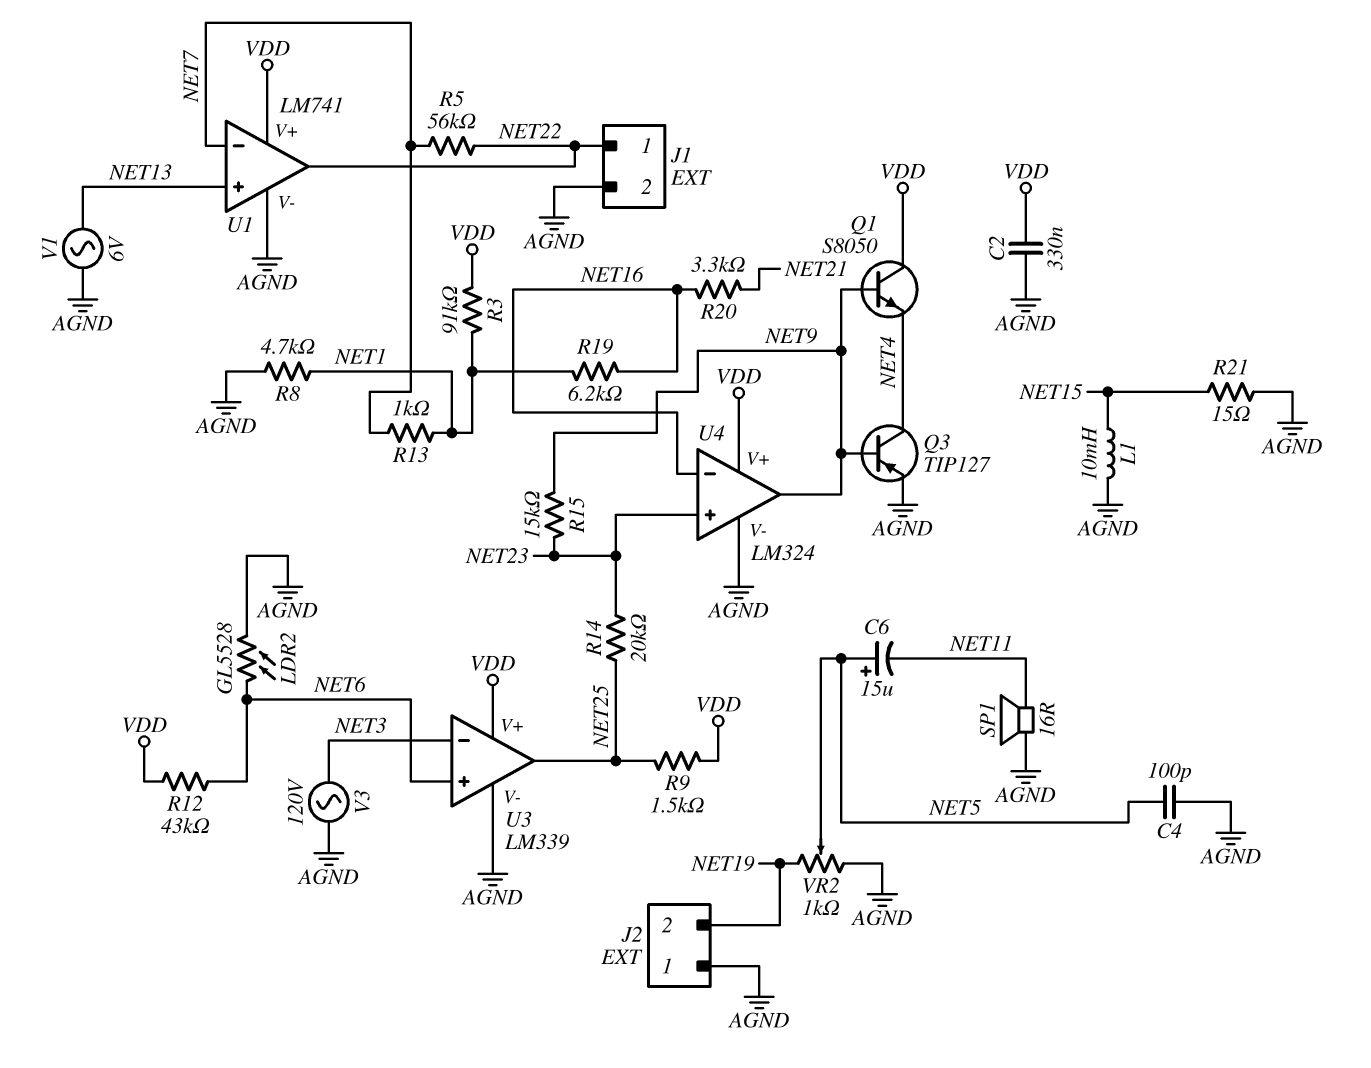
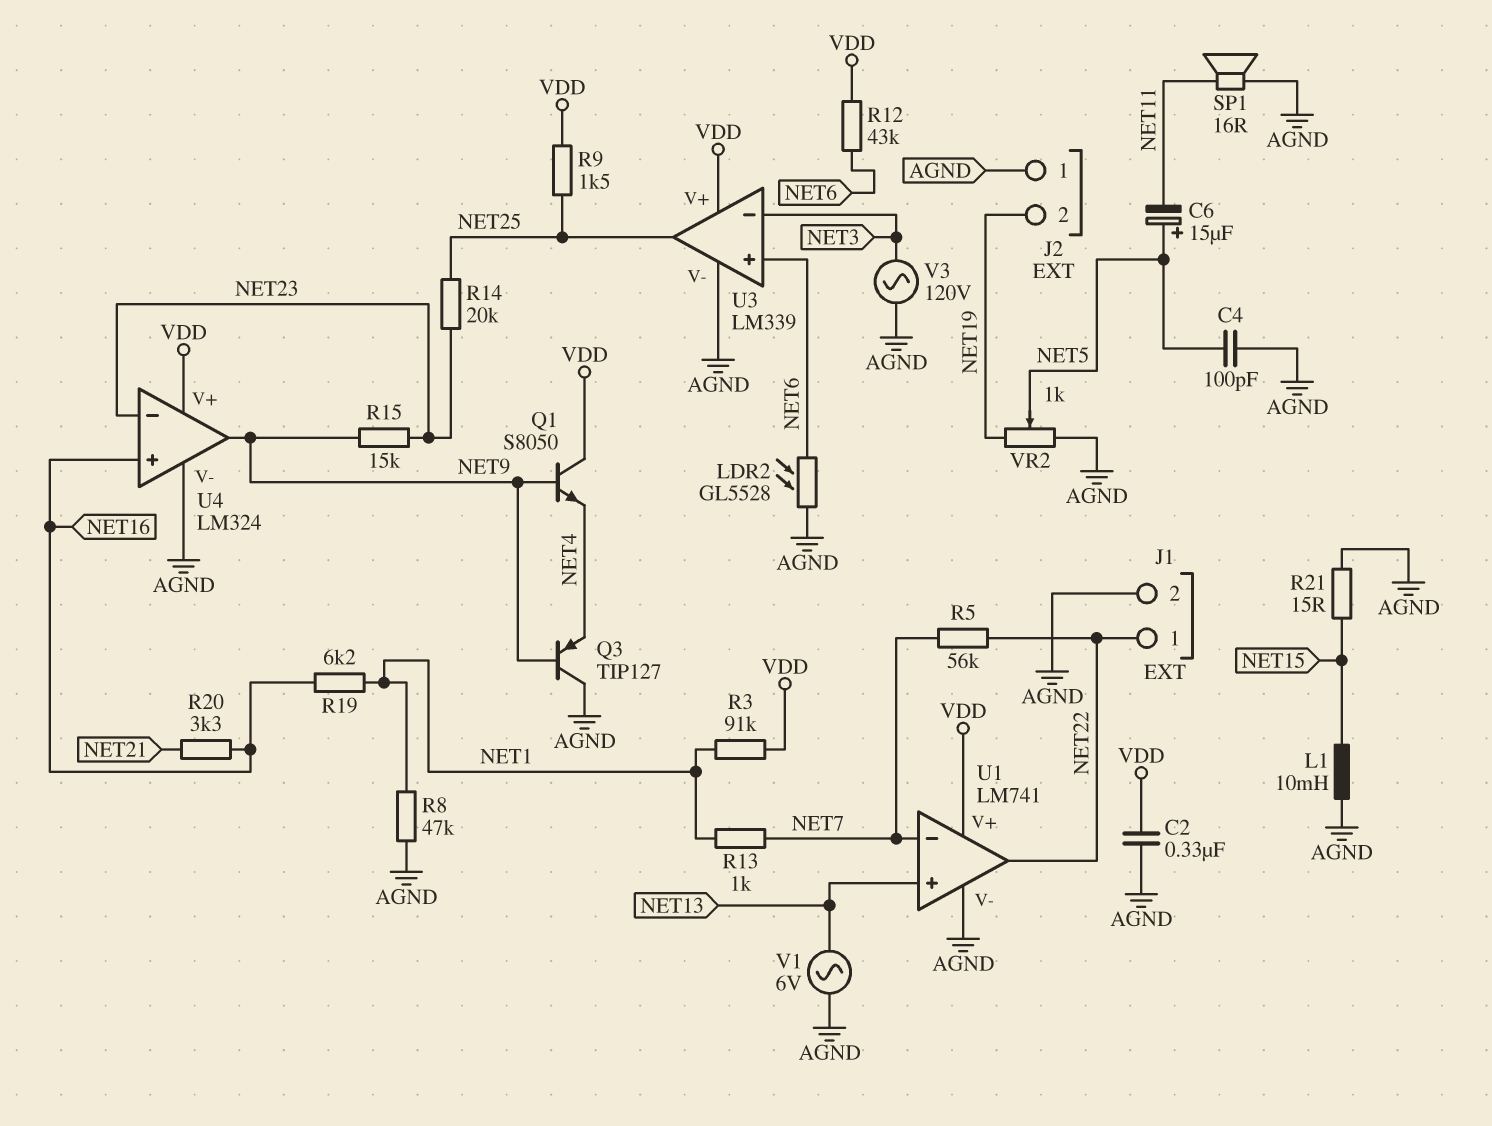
Q3: PNP TIP127 (B NET9, C NET4, E AGND) -> PNP TIP127 (B NET9, C AGND, E NET4)
R8: 4.7k (AGND, NET1) -> 47k (AGND, NET1)
U4 pin in+: NET23 -> NET16
U4 pin in-: NET16 -> NET23

